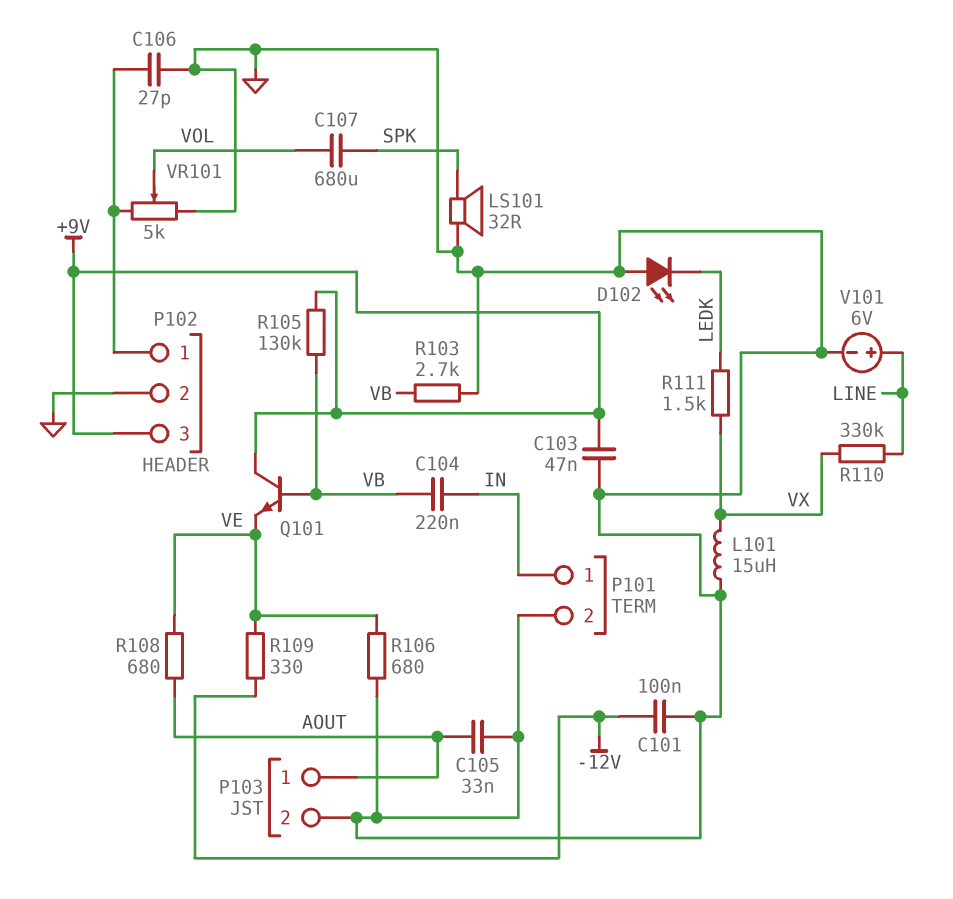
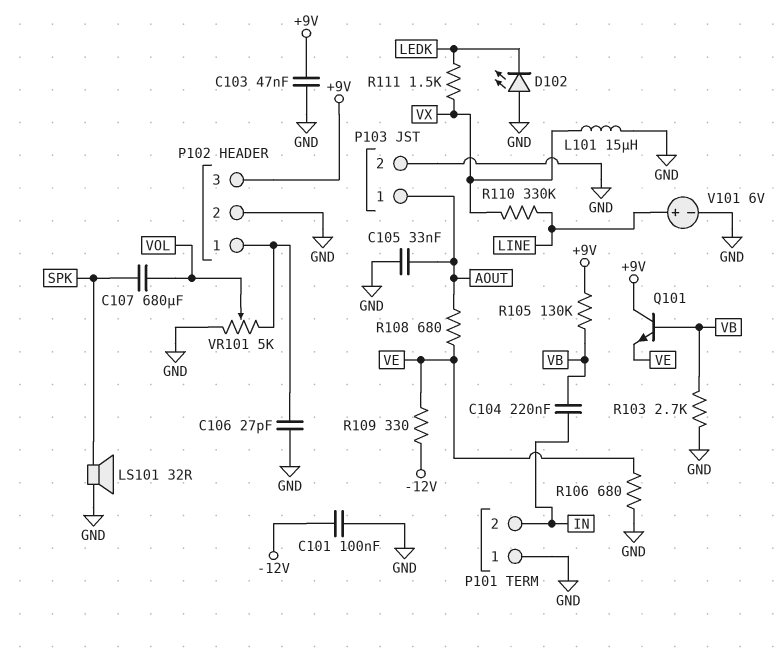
P101 pin 1: IN -> GND
P101 pin 2: GND -> IN

